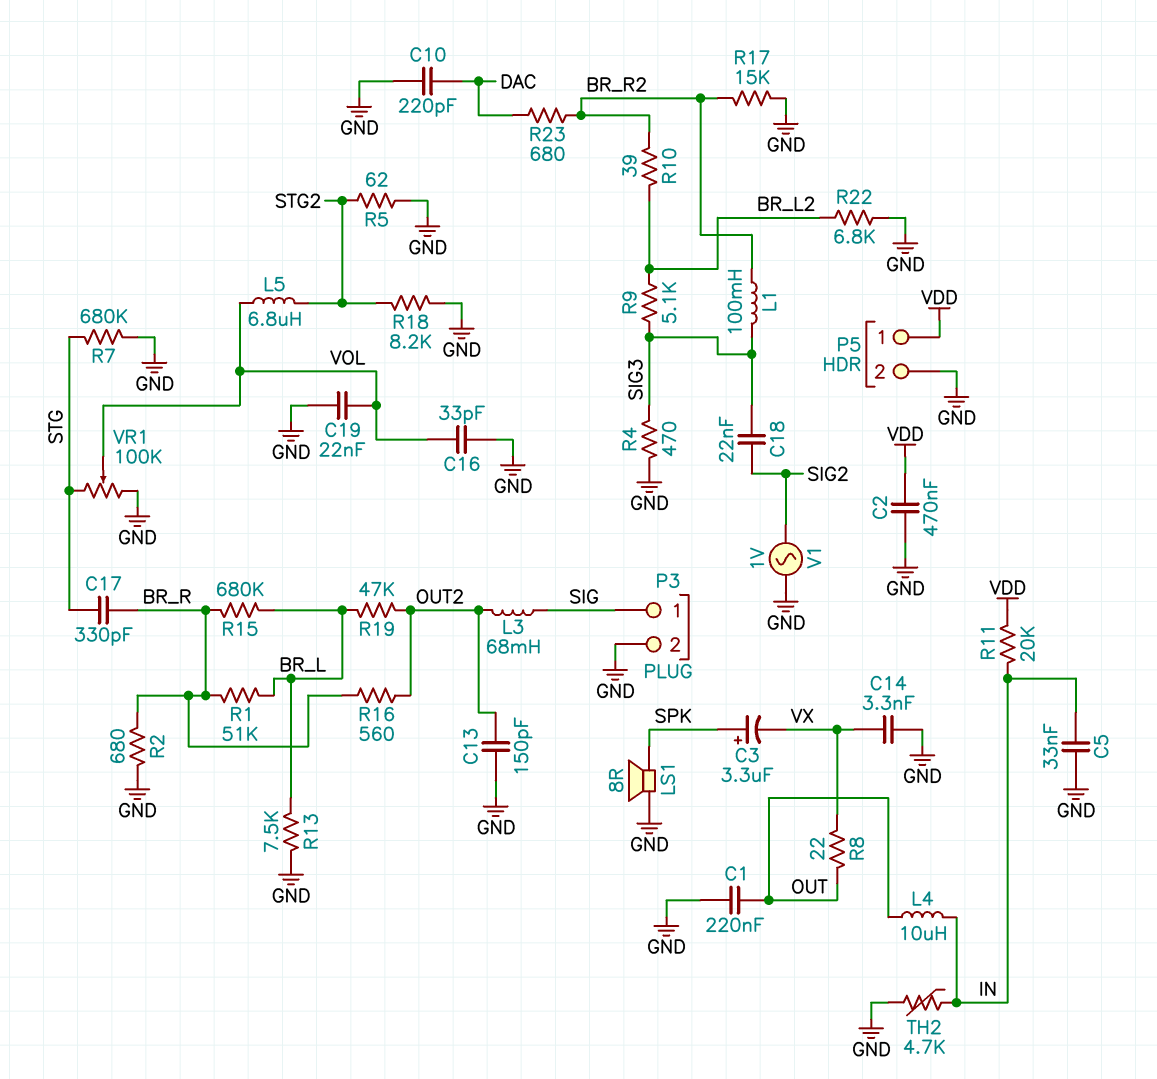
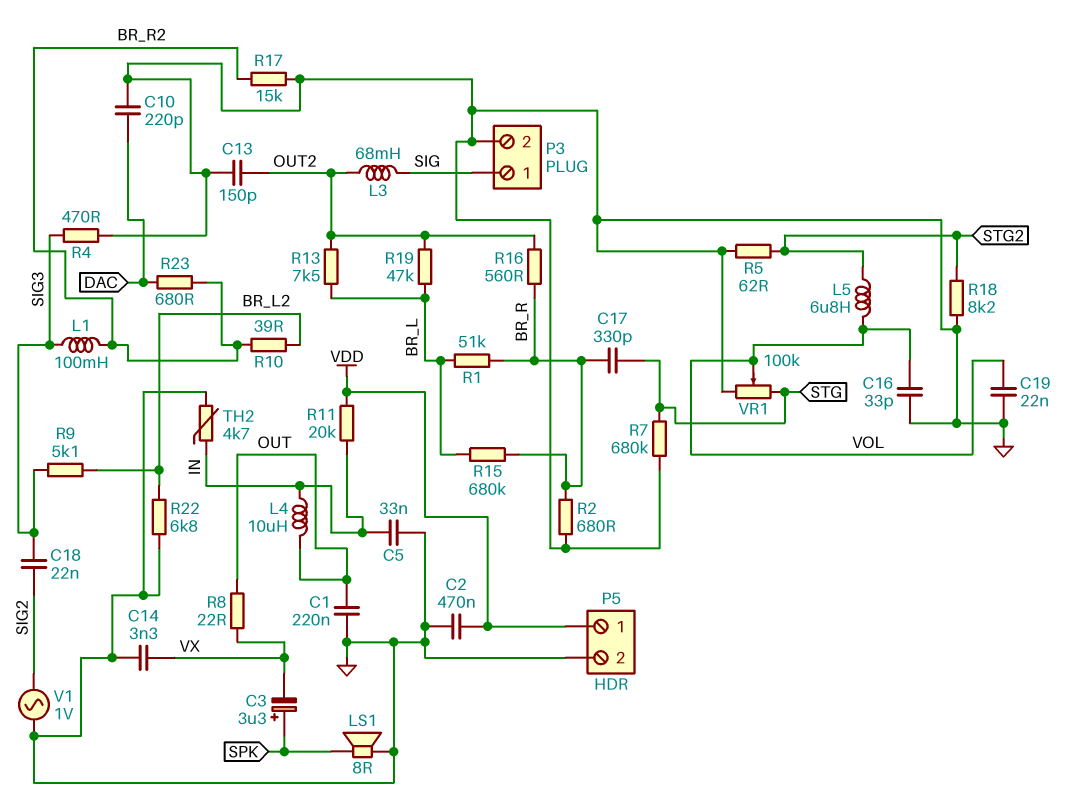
R13: 7.5k (BR_L, GND) -> 7.5k (BR_L, OUT2)

